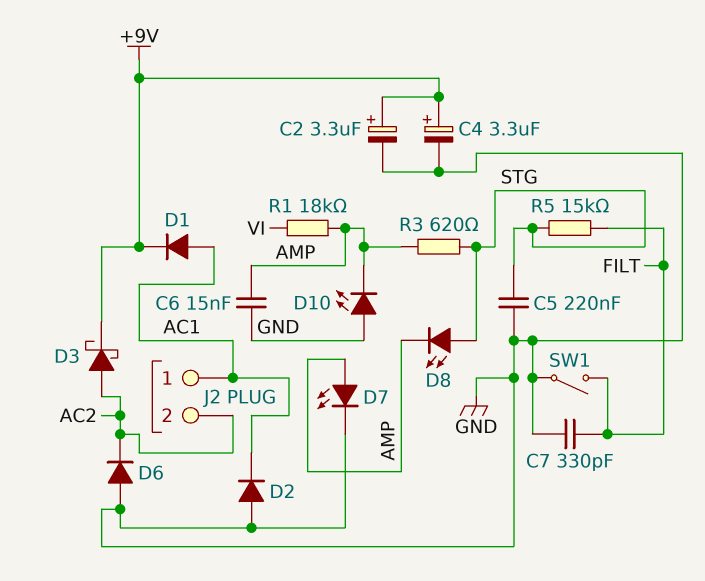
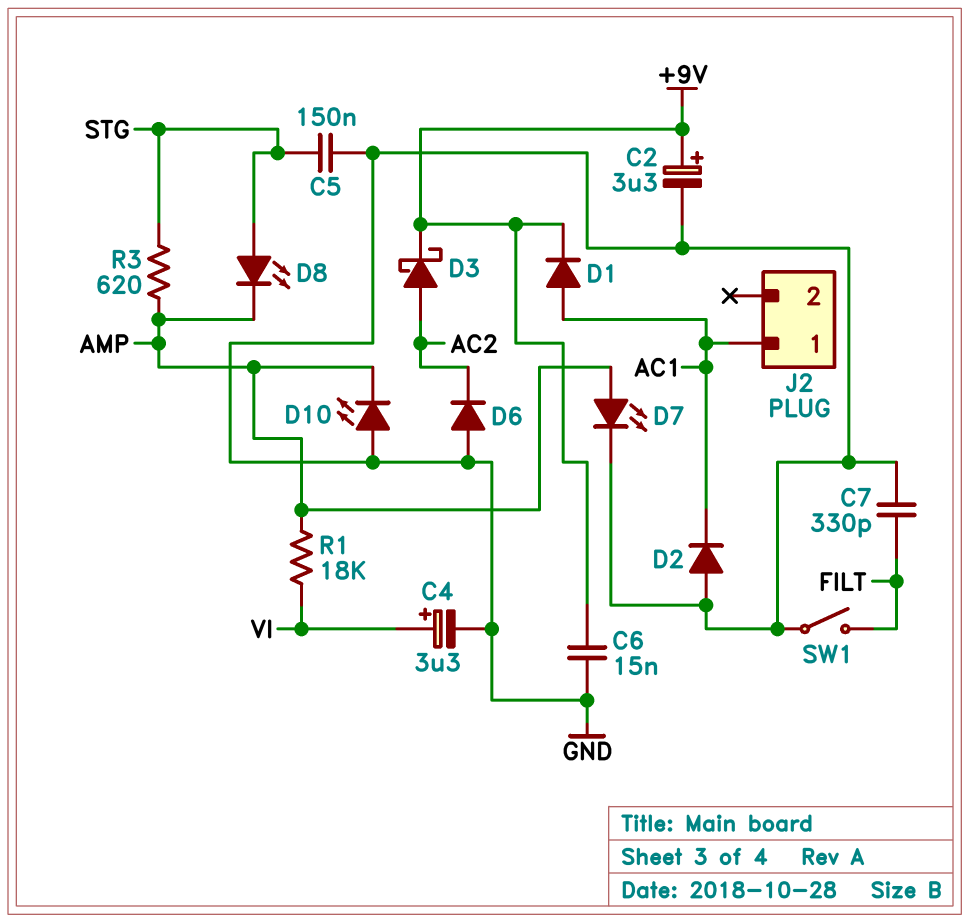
C4: 3.3uF (plus +9V, minus GND) -> 3.3uF (plus VI, minus GND)
C5: 220nF (GND, STG) -> 150nF (GND, STG)
C6: 15nF (AMP, GND) -> 15nF (+9V, GND)
J2 pin 2: AC2 -> none
R5: 15k (FILT, STG) -> none

